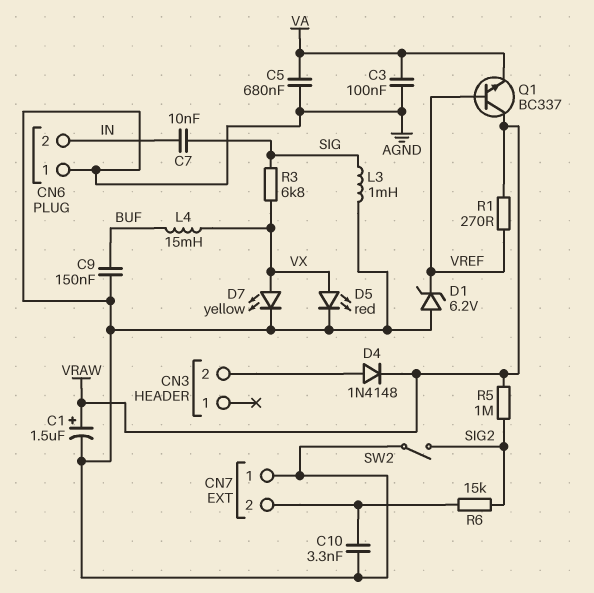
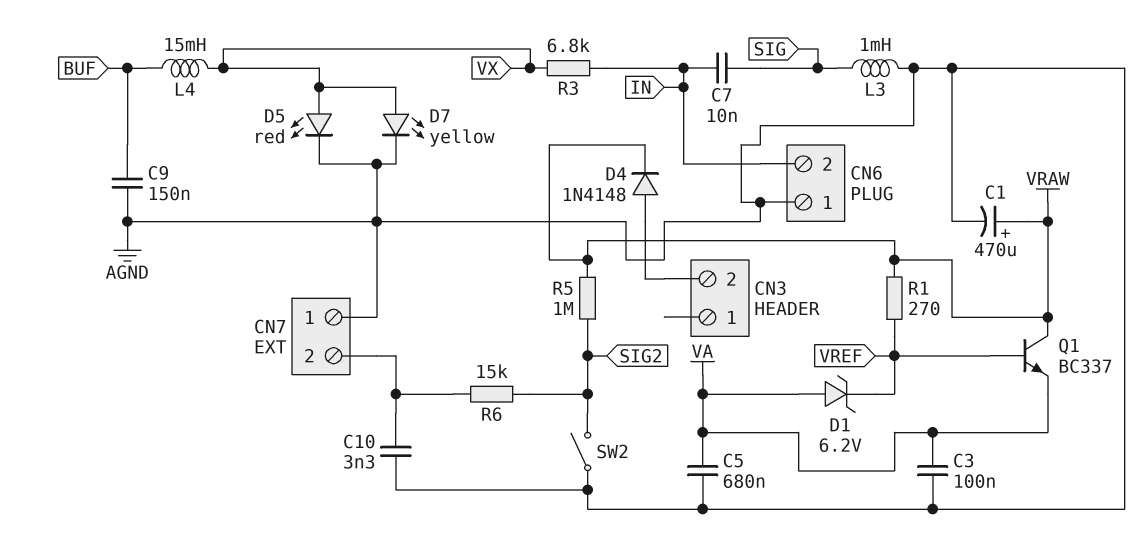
C1: 1.5uF (plus VRAW, minus AGND) -> 470uF (plus VRAW, minus AGND)
D1: zener 6.2V (A AGND, K VREF) -> zener 6.2V (A VA, K VREF)
R3: 6.8k (SIG, VX) -> 6.8k (IN, VX)

